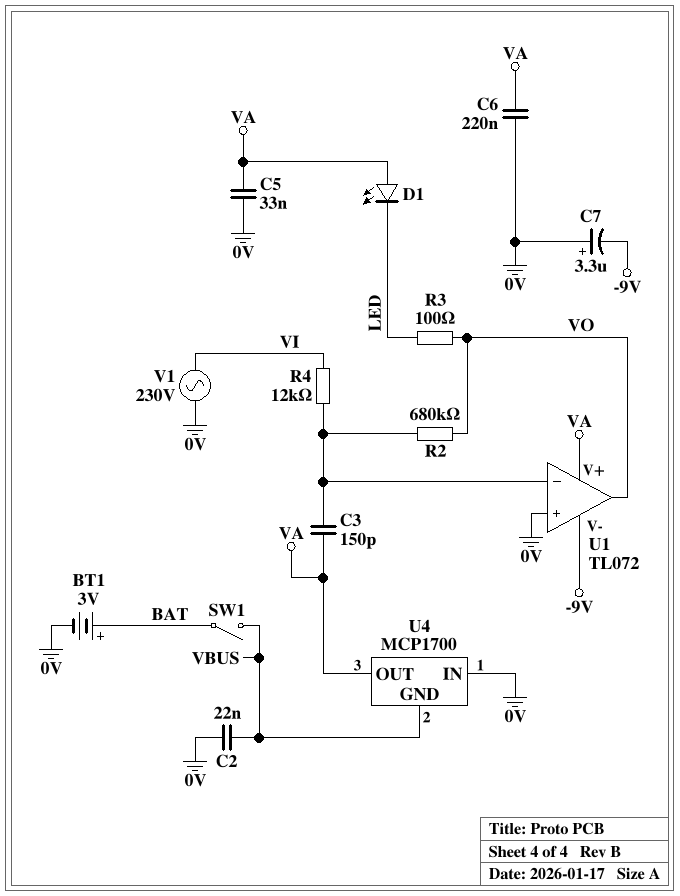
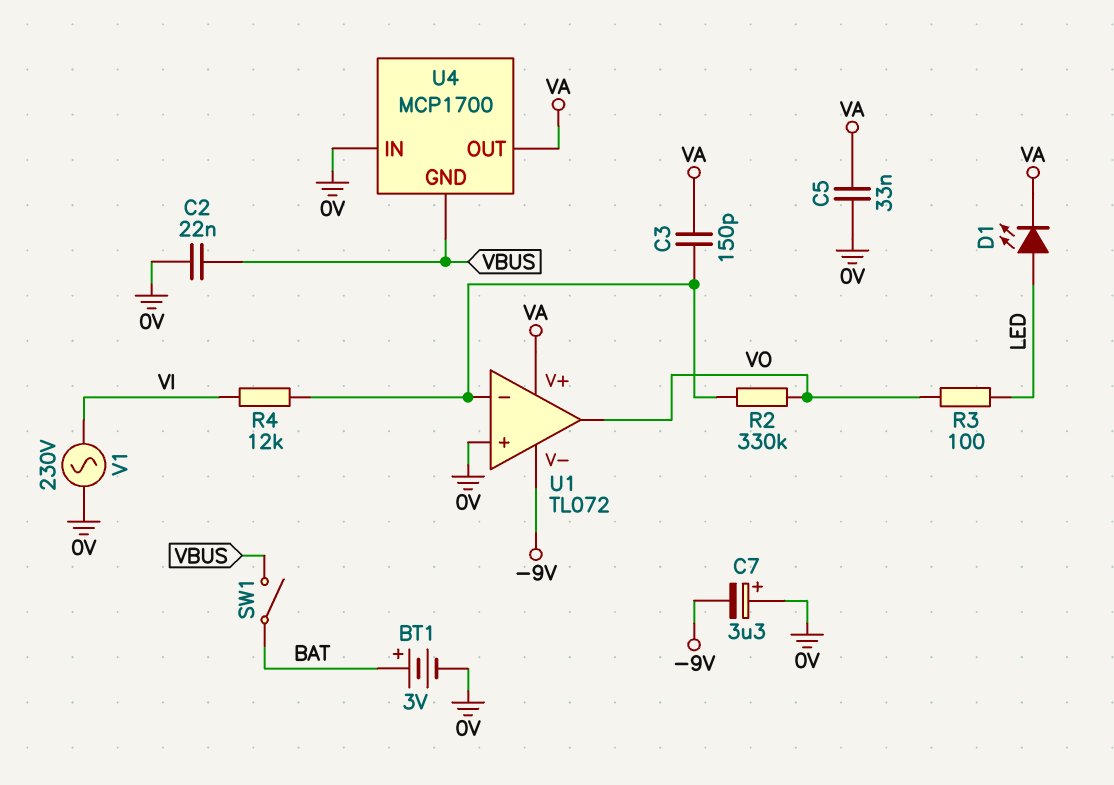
C6: 220nF (0V, VA) -> none
D1: LED (A VA, K LED) -> LED (A LED, K VA)
R2: 680k (U1/in-, VO) -> 330k (U1/in-, VO)

